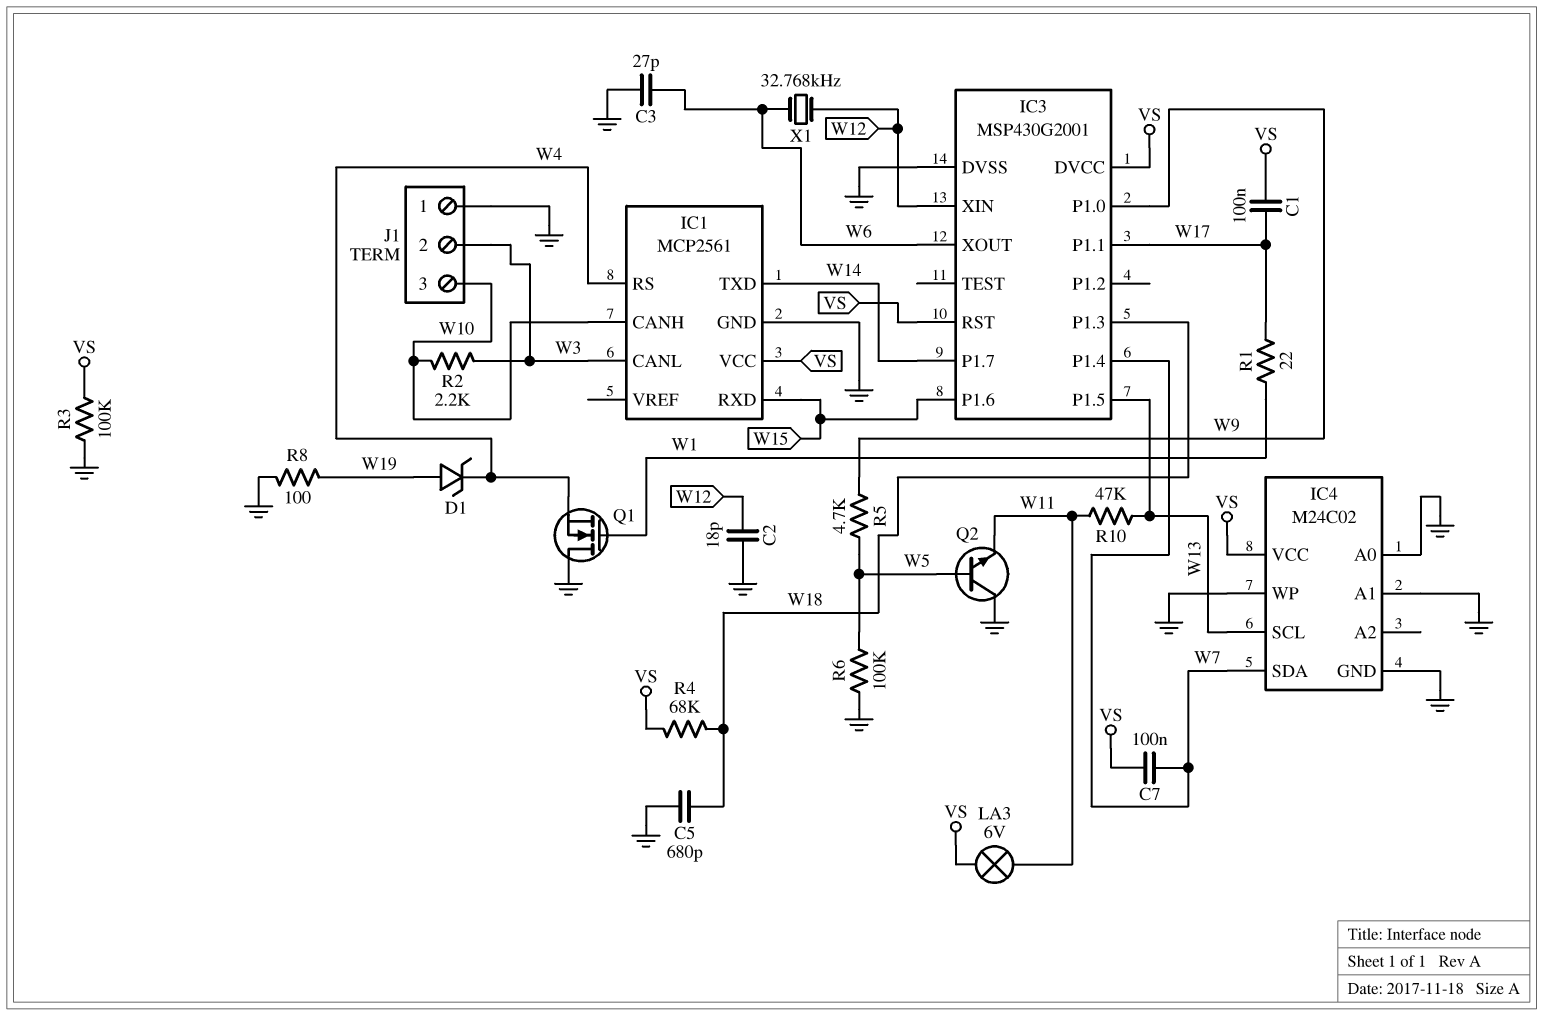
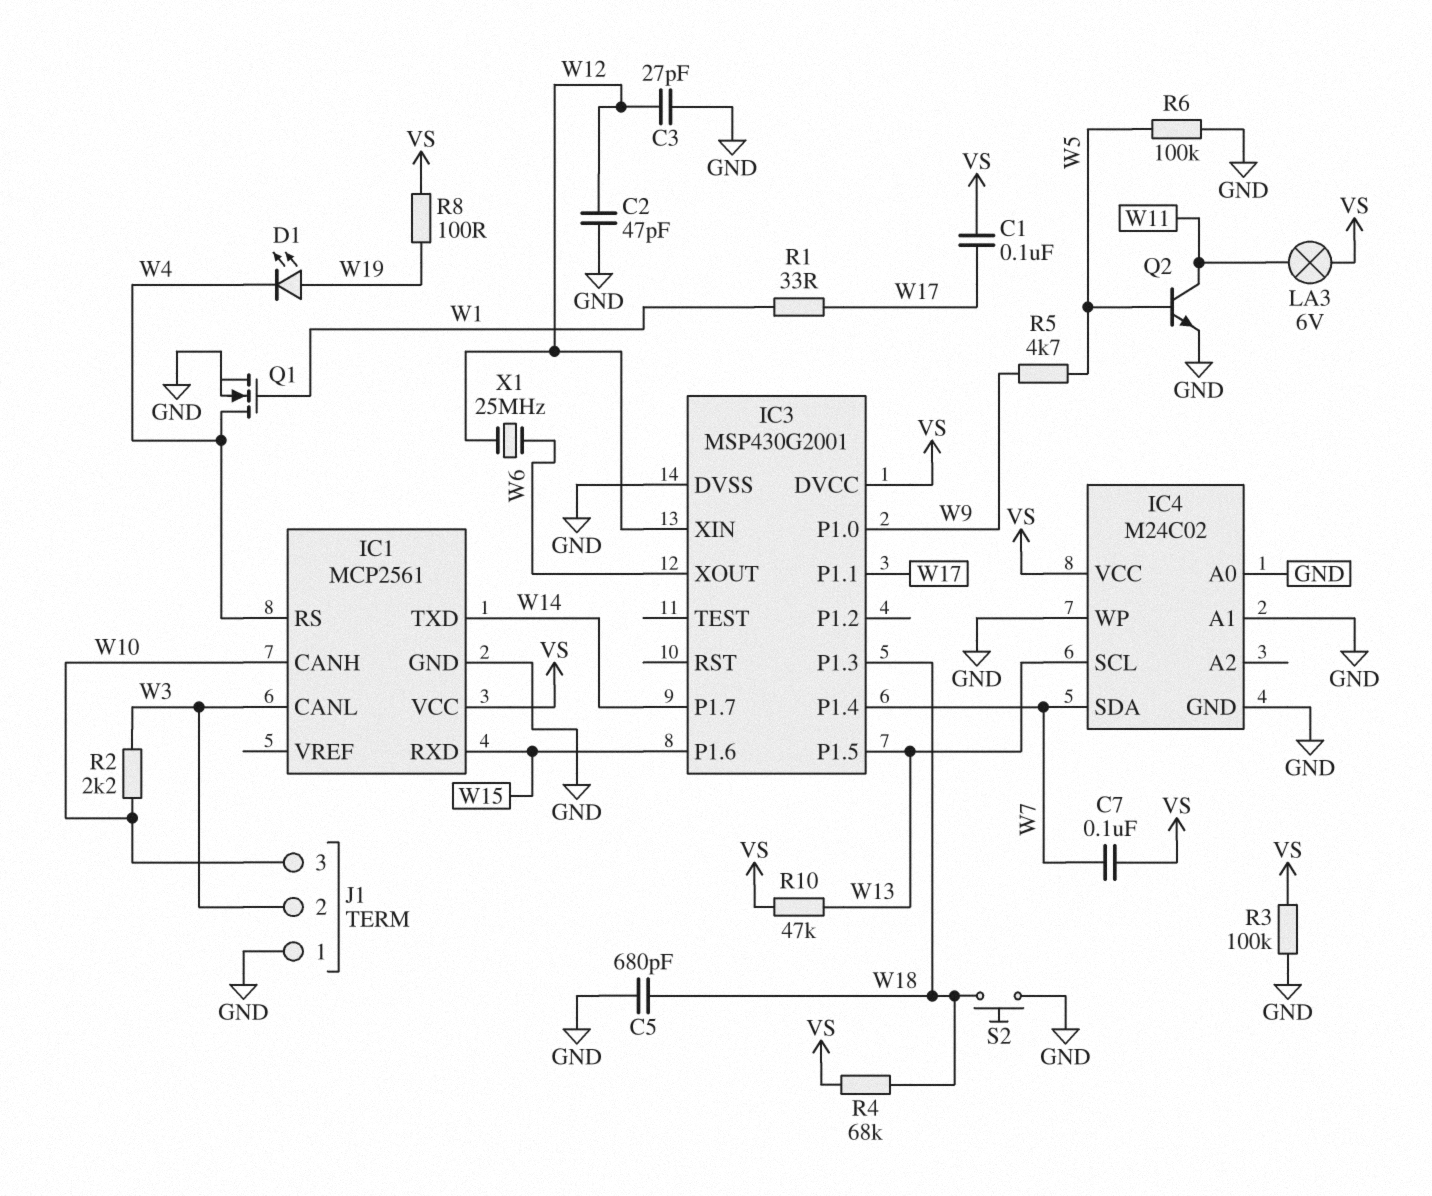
C2: 18pF (GND, W12) -> 47pF (GND, W12)
C3: 27pF (GND, W6) -> 27pF (GND, W12)
D1: zener (A W19, K W4) -> LED (A W19, K W4)
IC3 pin RST: VS -> none
Q1: NMOS (G W1, D GND, S W4) -> NMOS (G W1, D W4, S GND)
Q2: NPN (B W5, C GND, E W11) -> NPN (B W5, C W11, E GND)
R1: 22 (W1, W17) -> 33 (W1, W17)
R8: 100 (GND, W19) -> 100 (VS, W19)
R10: 47k (W11, W13) -> 47k (VS, W13)
S2: none -> button (GND, W18)
X1: 32.768kHz (W6, W12) -> 25MHz (W6, W12)

